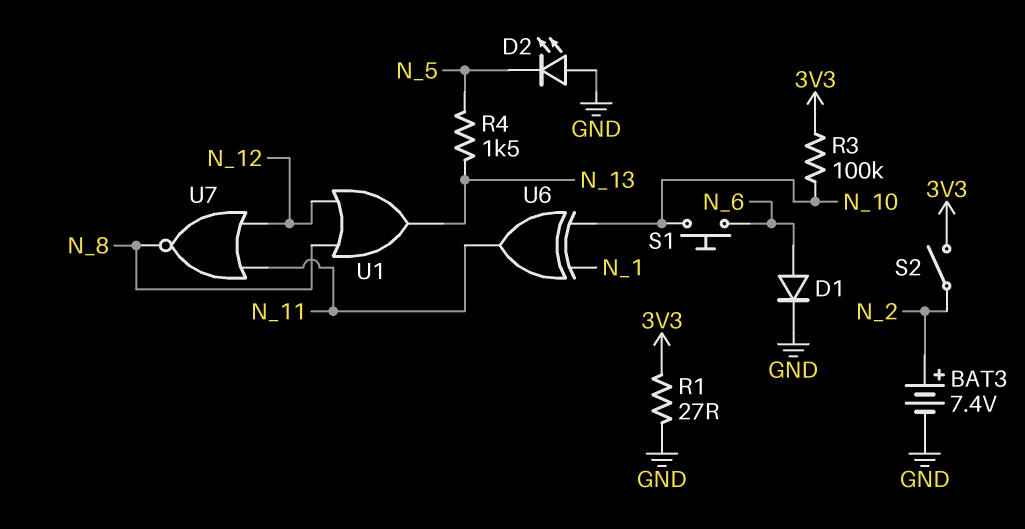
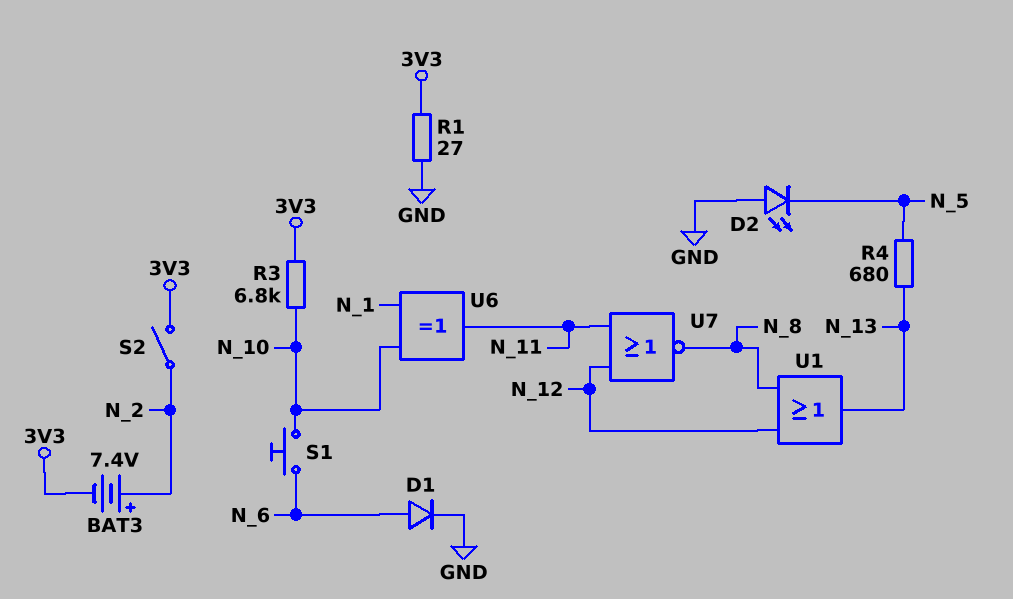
BAT3: 7.4V (plus N_2, minus GND) -> 7.4V (plus N_2, minus 3V3)
R3: 100k (3V3, N_10) -> 6.8k (3V3, N_10)
R4: 1.5k (N_5, N_13) -> 680 (N_5, N_13)

